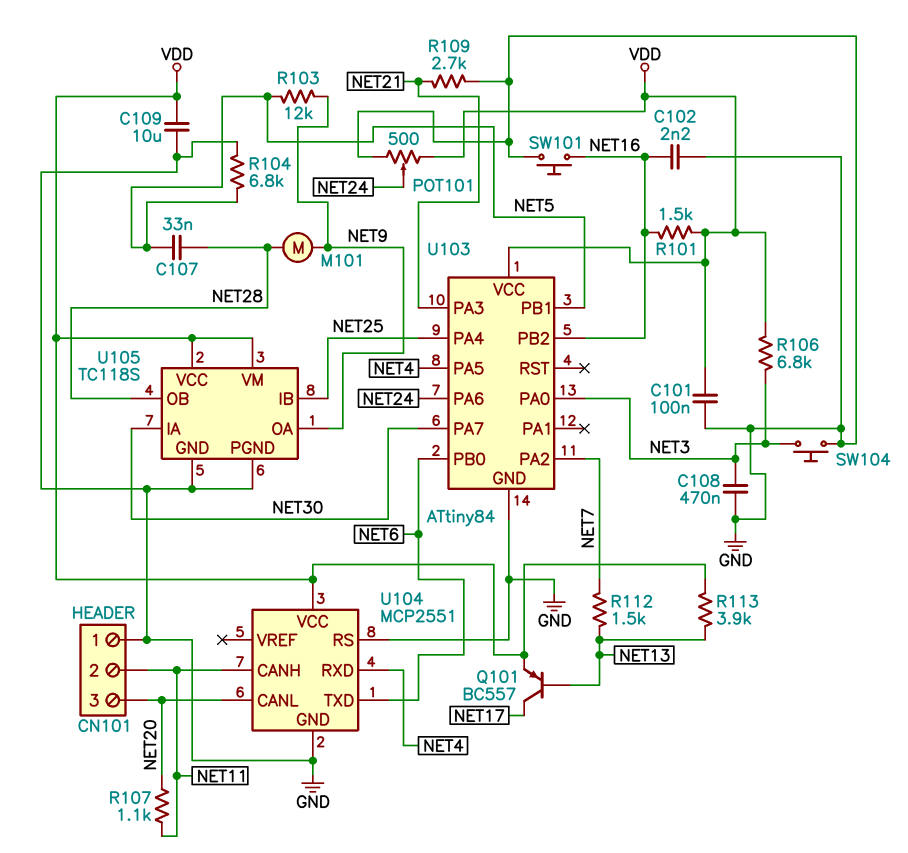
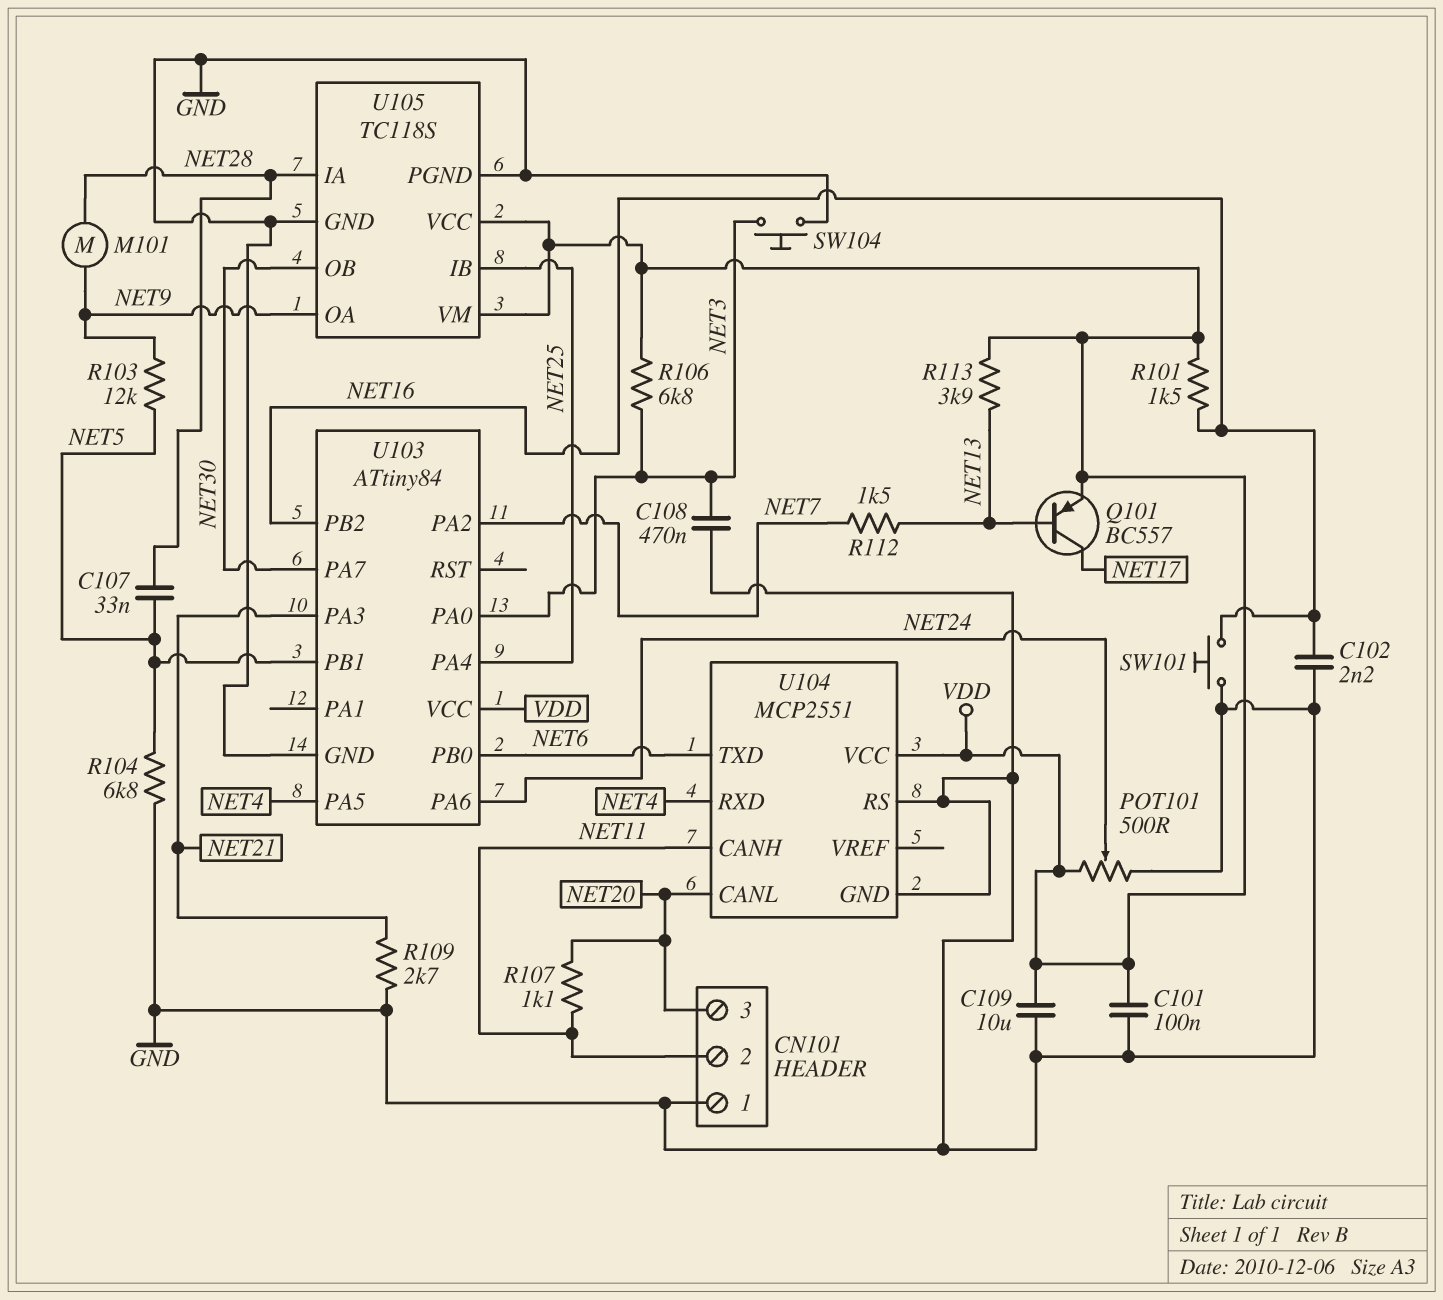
U105 pin IA: NET30 -> NET28
U105 pin OB: NET28 -> NET30

